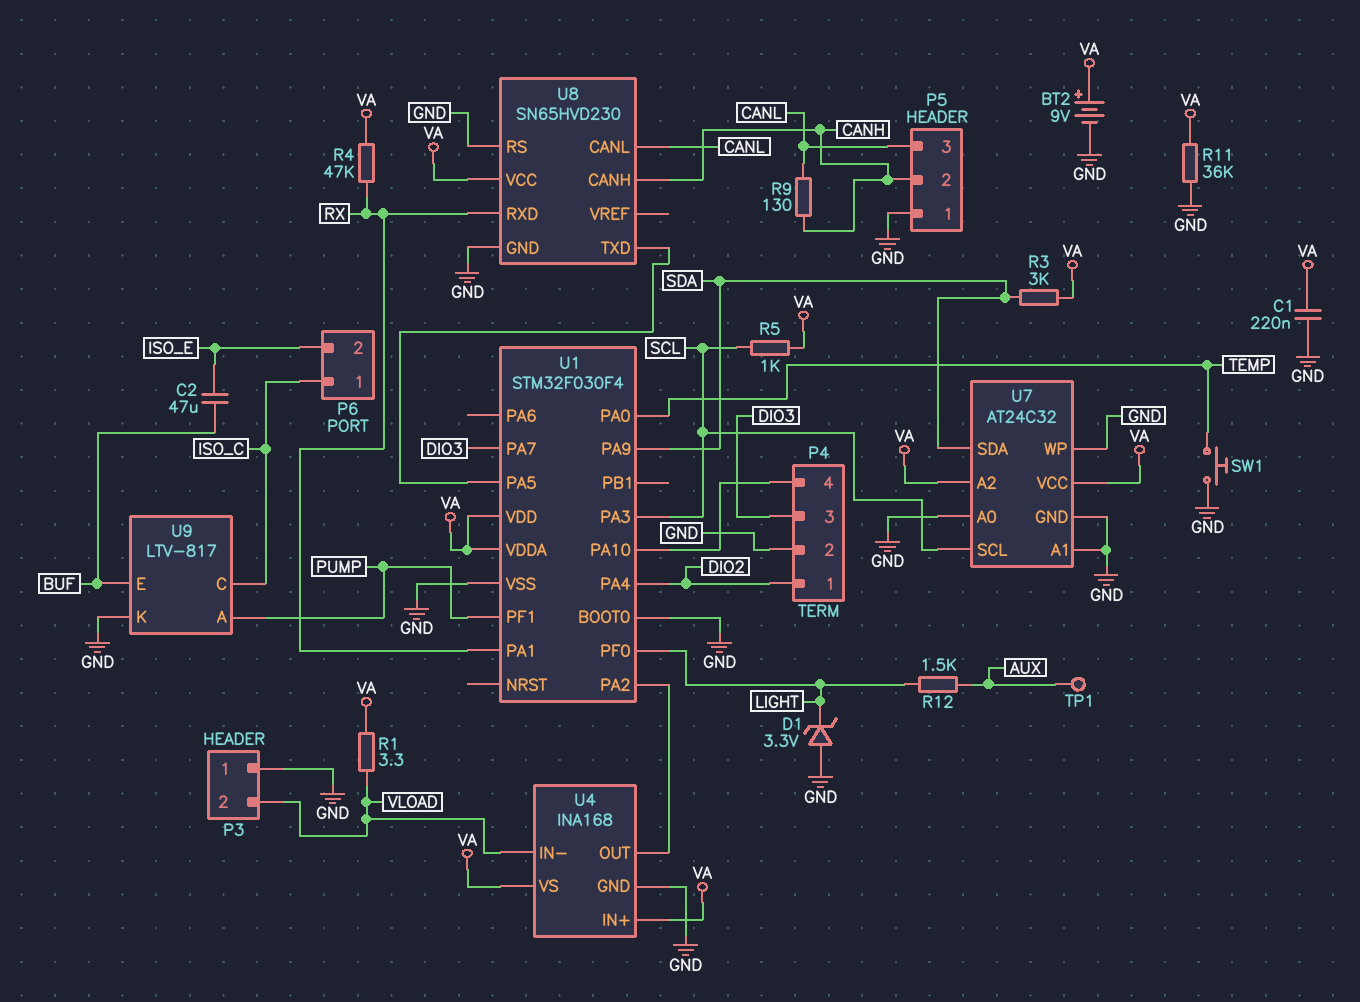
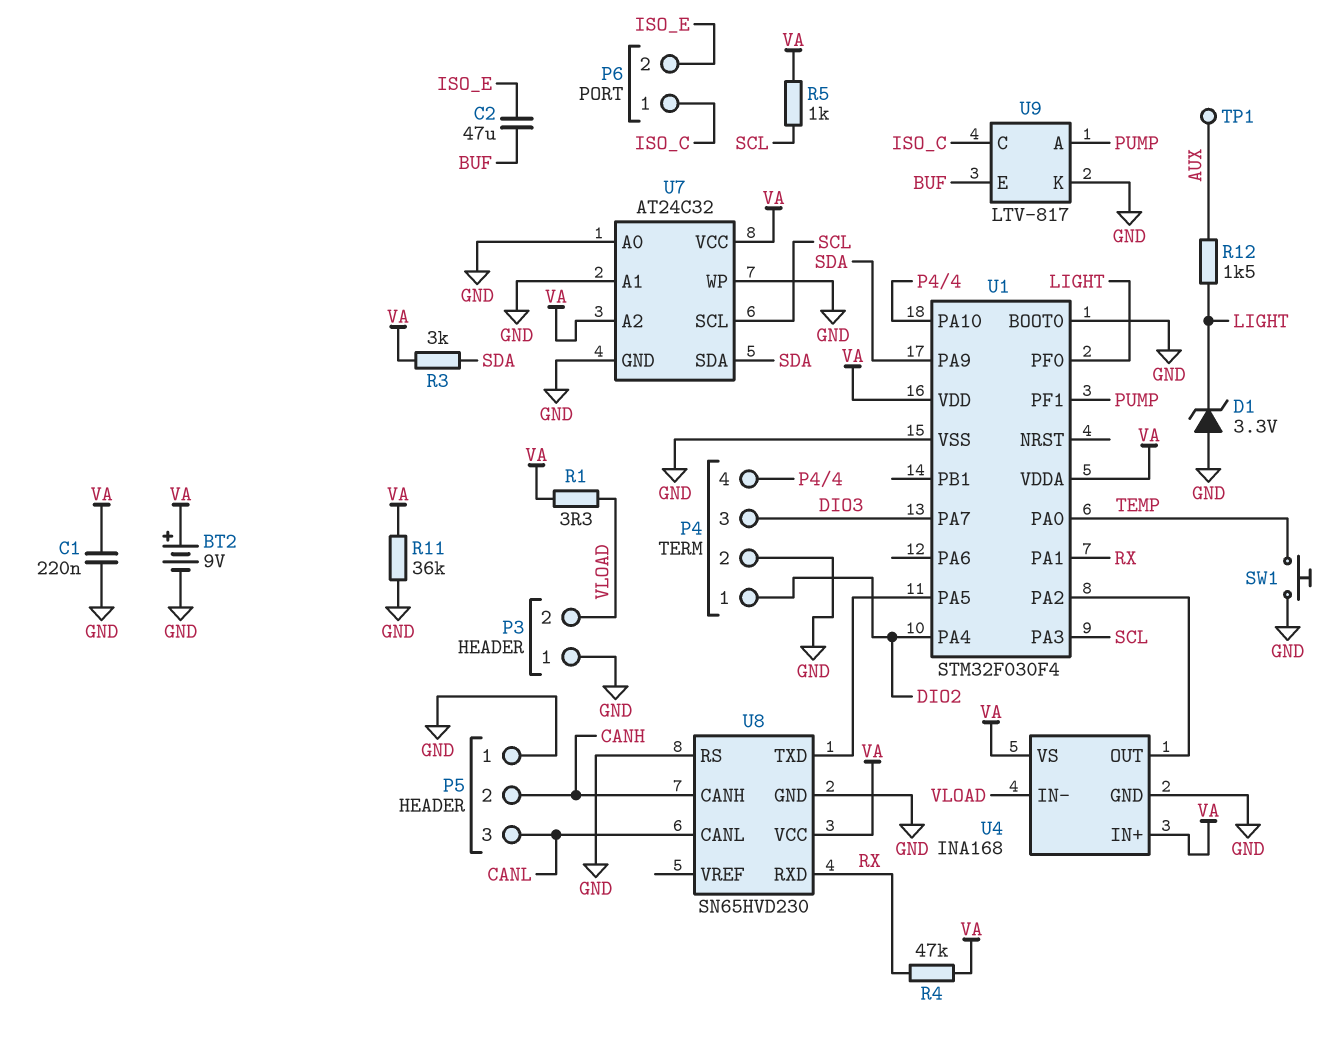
R9: 130 (CANH, CANL) -> none

